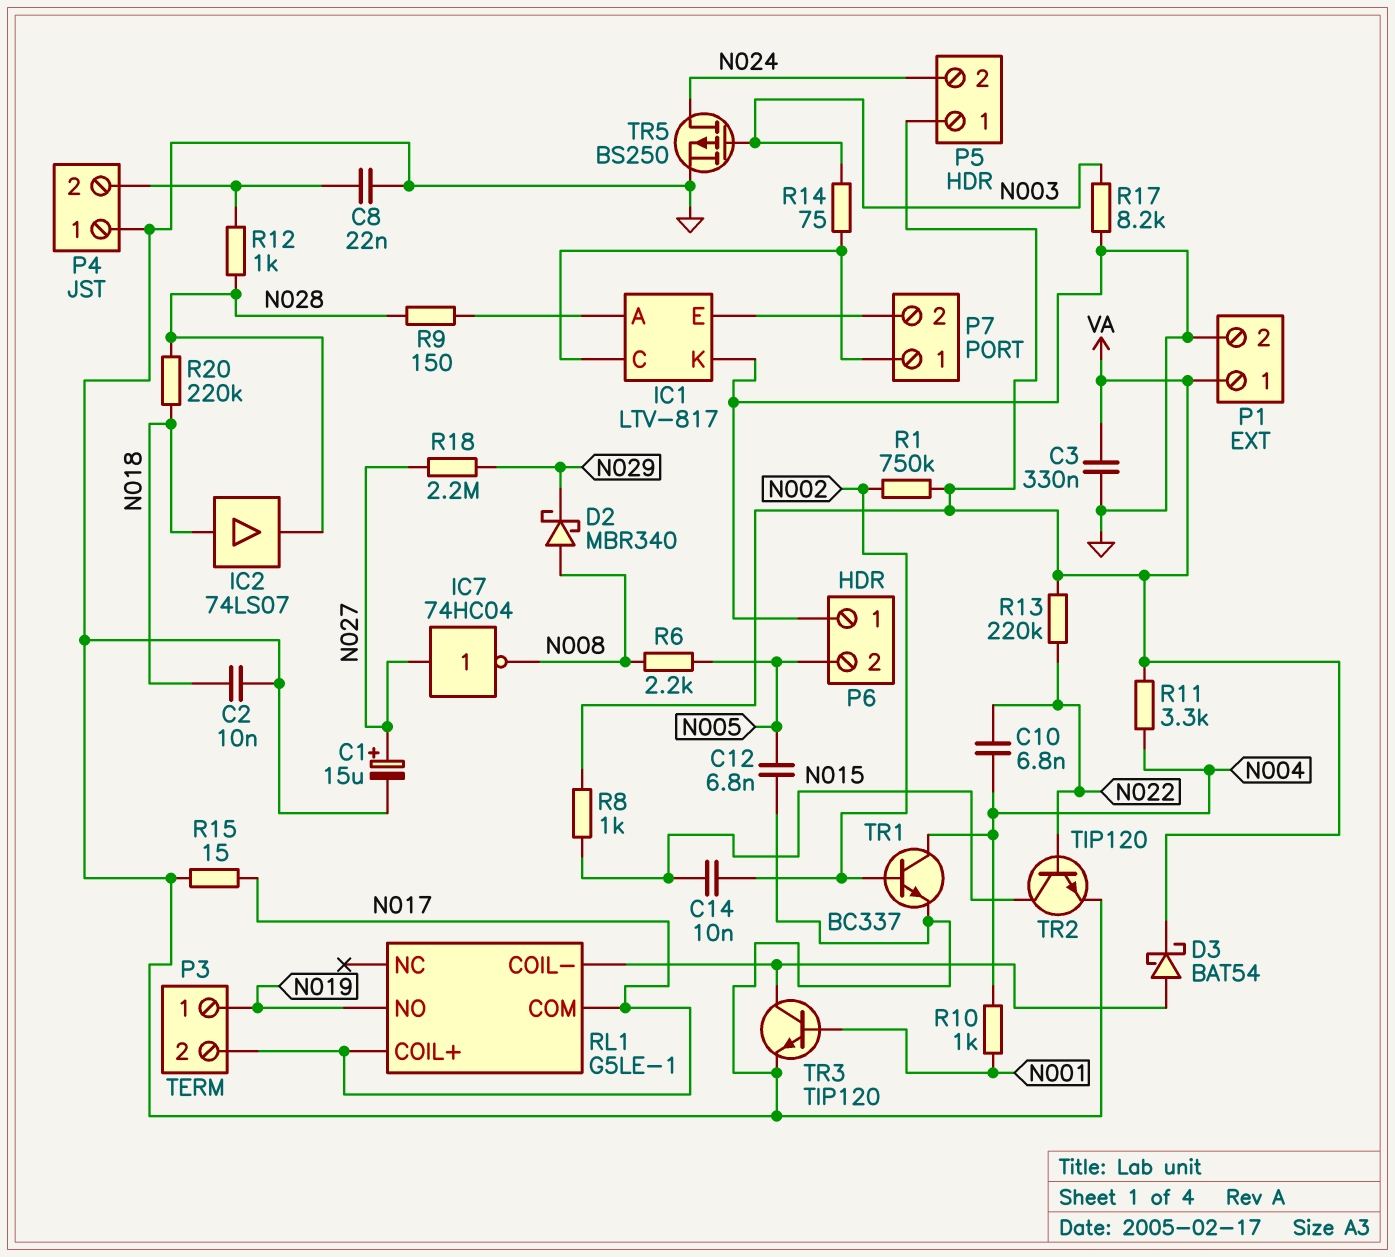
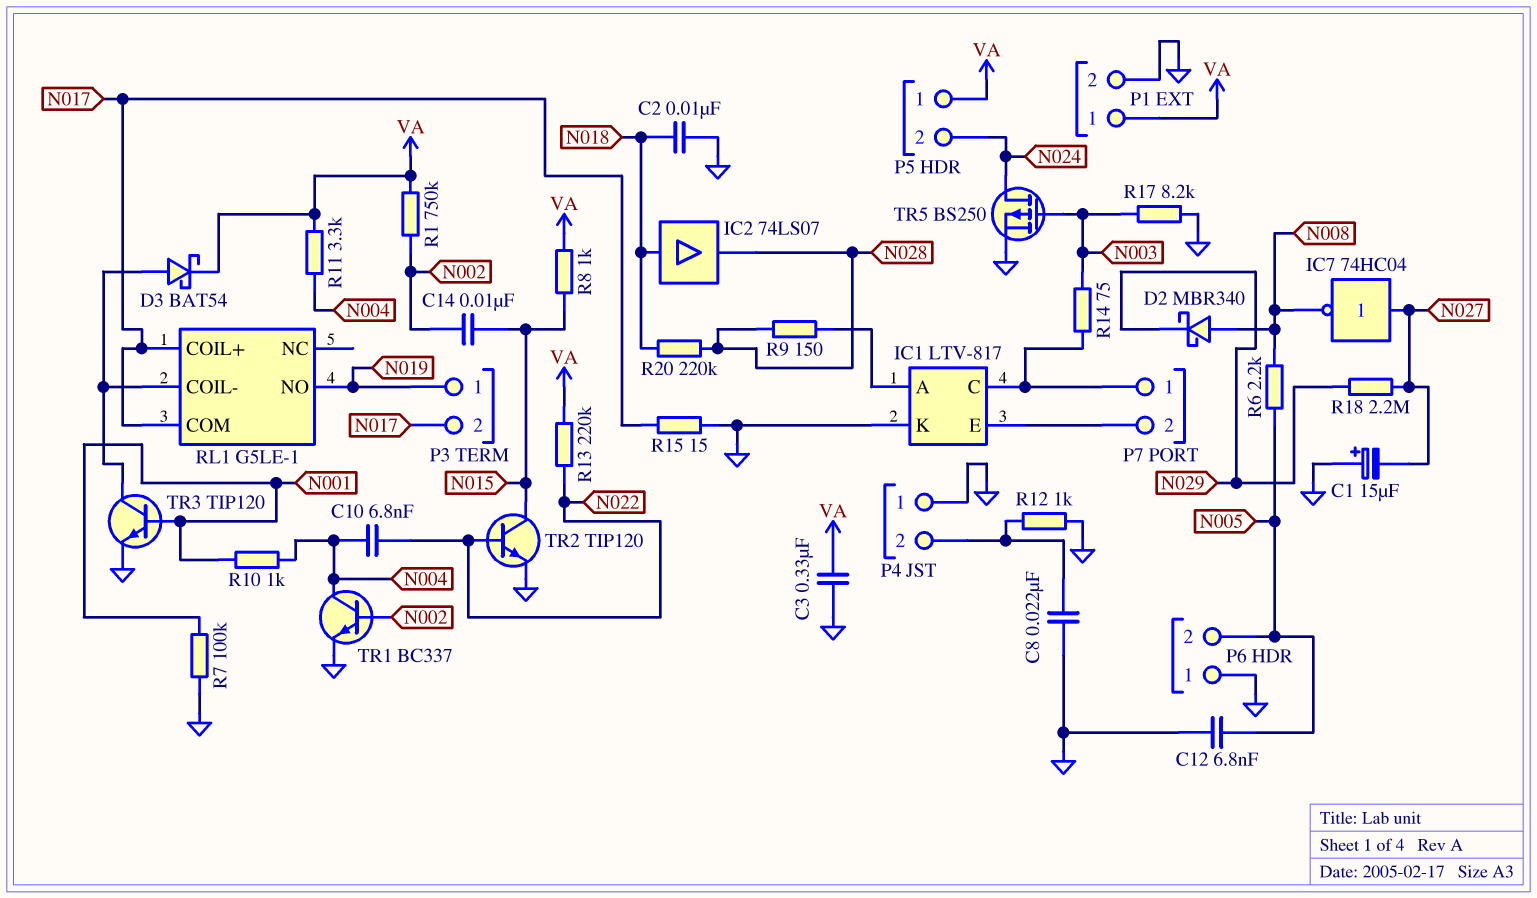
C1: 15uF (plus N027, minus GND) -> 15uF (plus GND, minus N027)
R7: none -> 100k (GND, N001)
R12: 1k (N028, P4/2) -> 1k (GND, P4/2)

